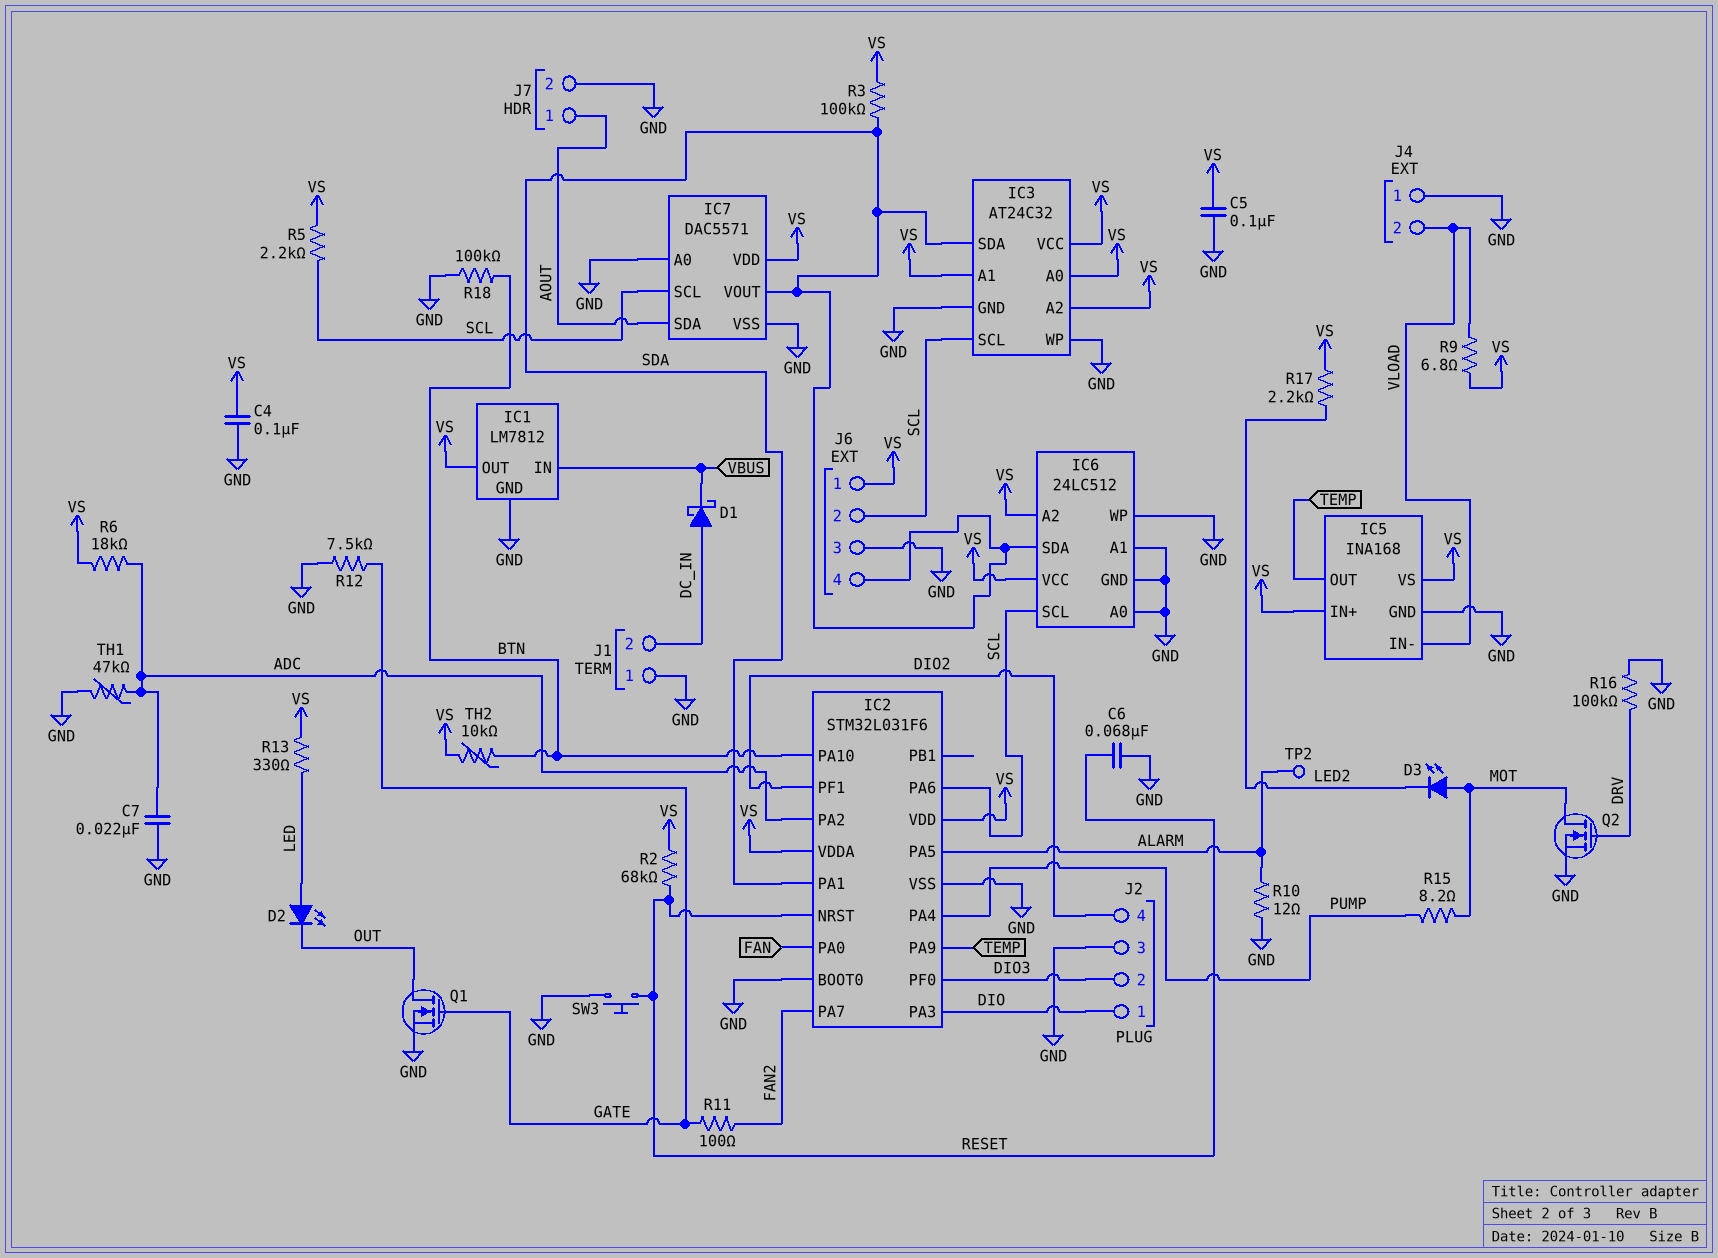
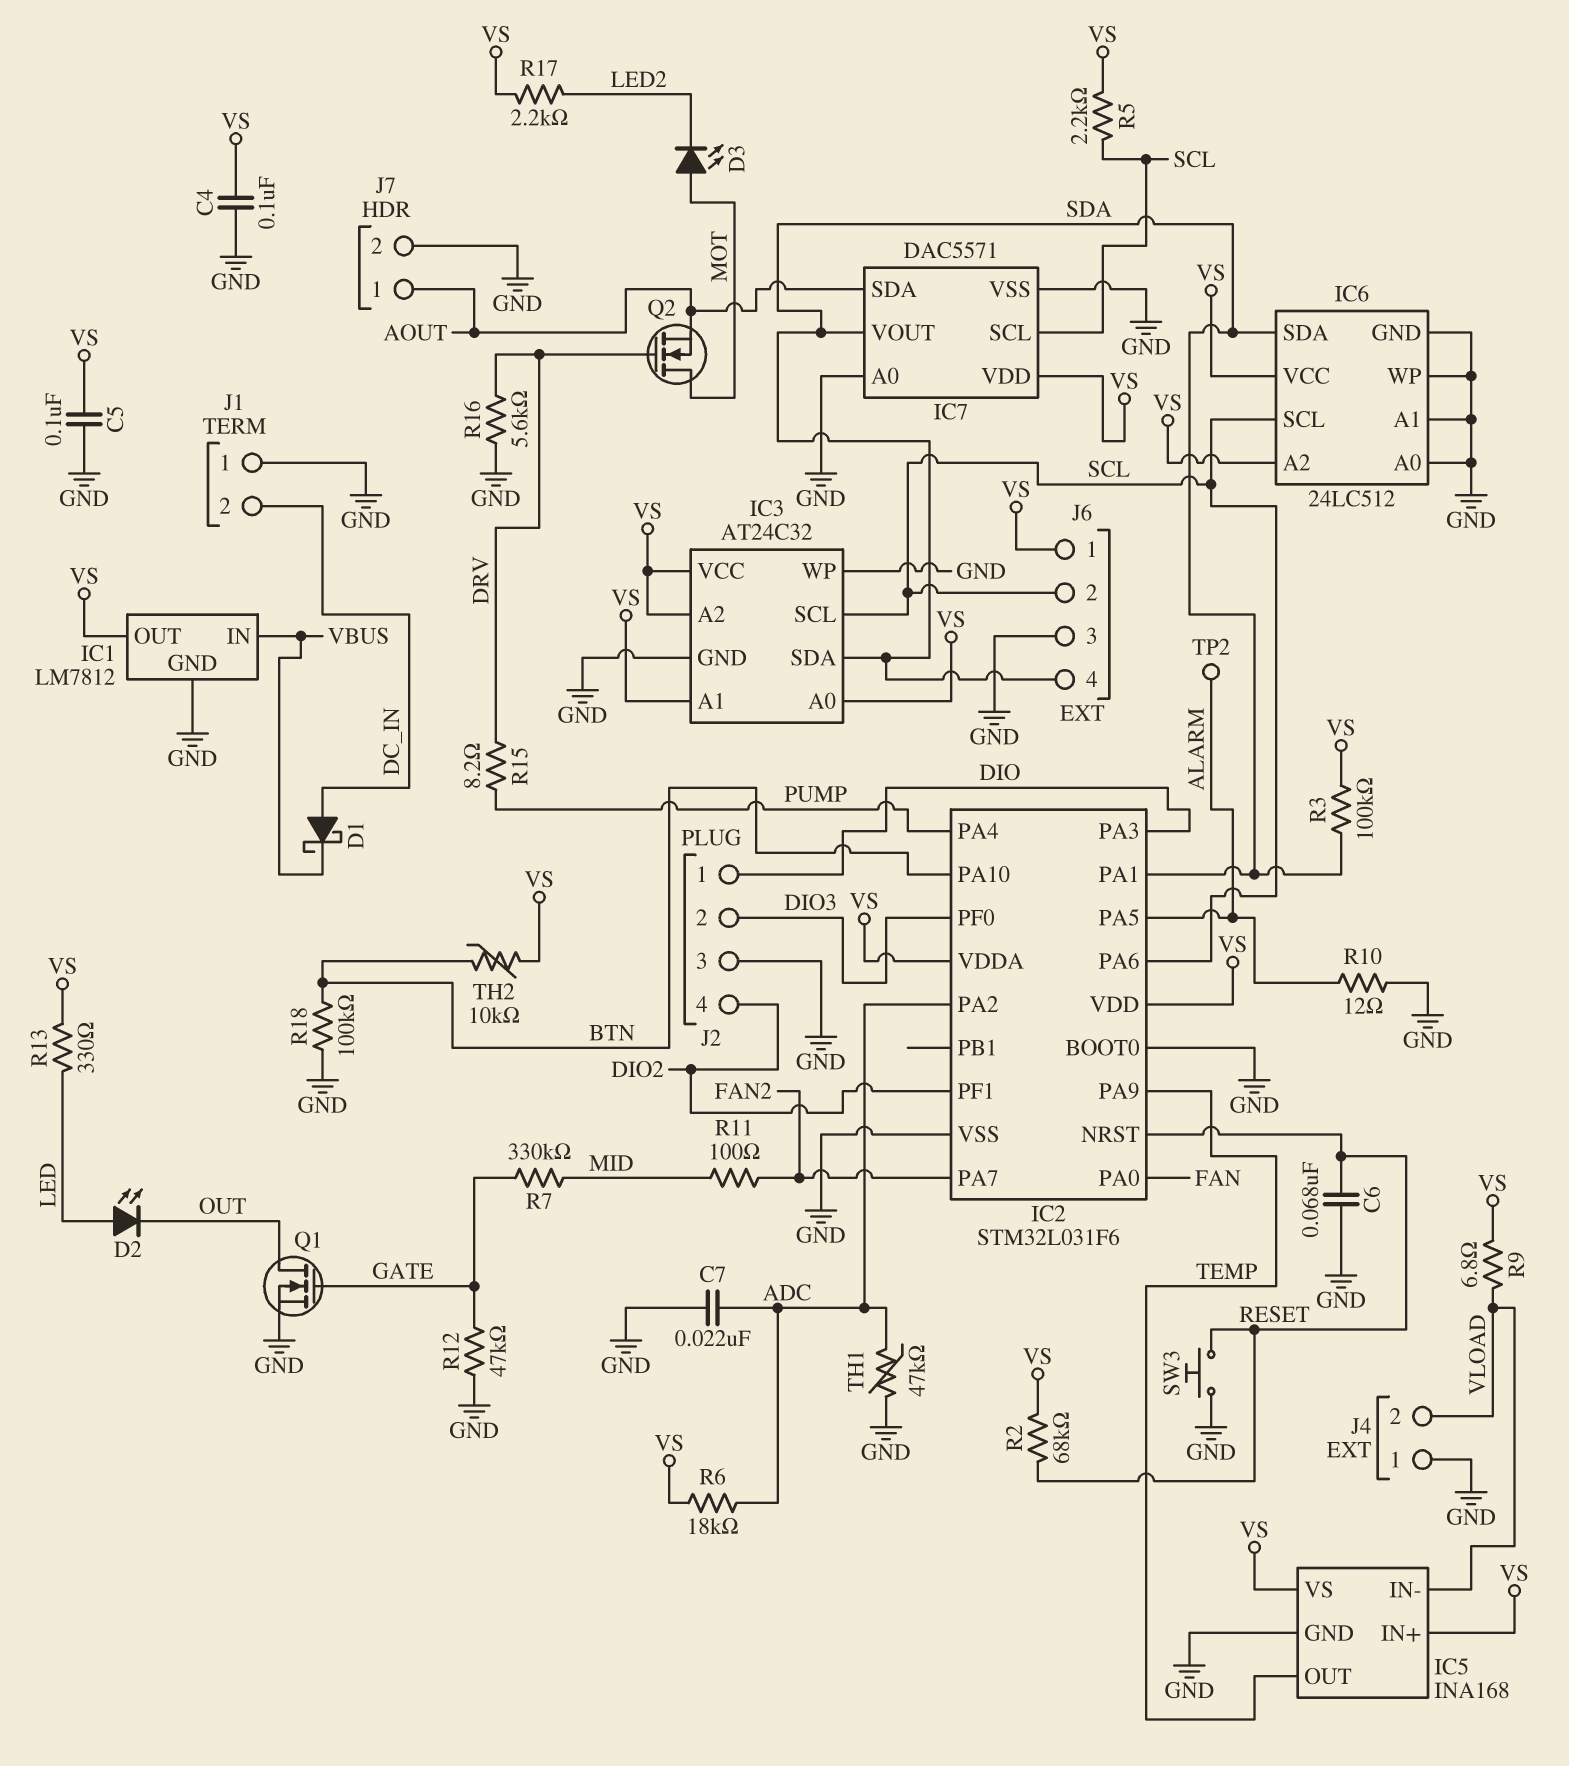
Q2: NMOS (G DRV, D MOT, S GND) -> NMOS (G DRV, D MOT, S AOUT)
R7: none -> 330k (GATE, MID)
R11: 100 (FAN2, GATE) -> 100 (FAN2, MID)
R12: 7.5k (GATE, GND) -> 47k (GATE, GND)
R15: 8.2 (MOT, PUMP) -> 8.2 (DRV, PUMP)
R16: 100k (DRV, GND) -> 5.6k (DRV, GND)

